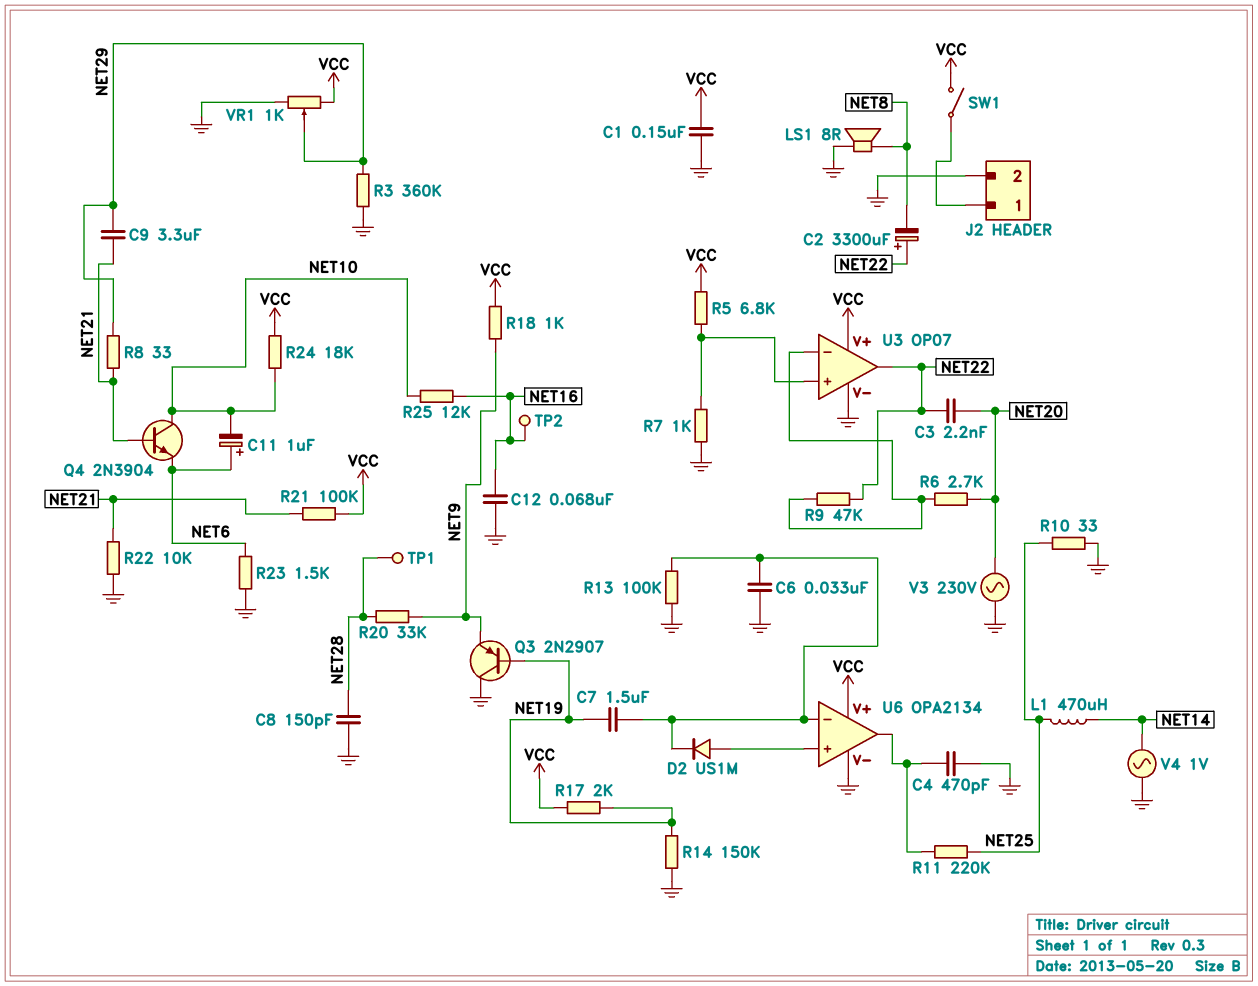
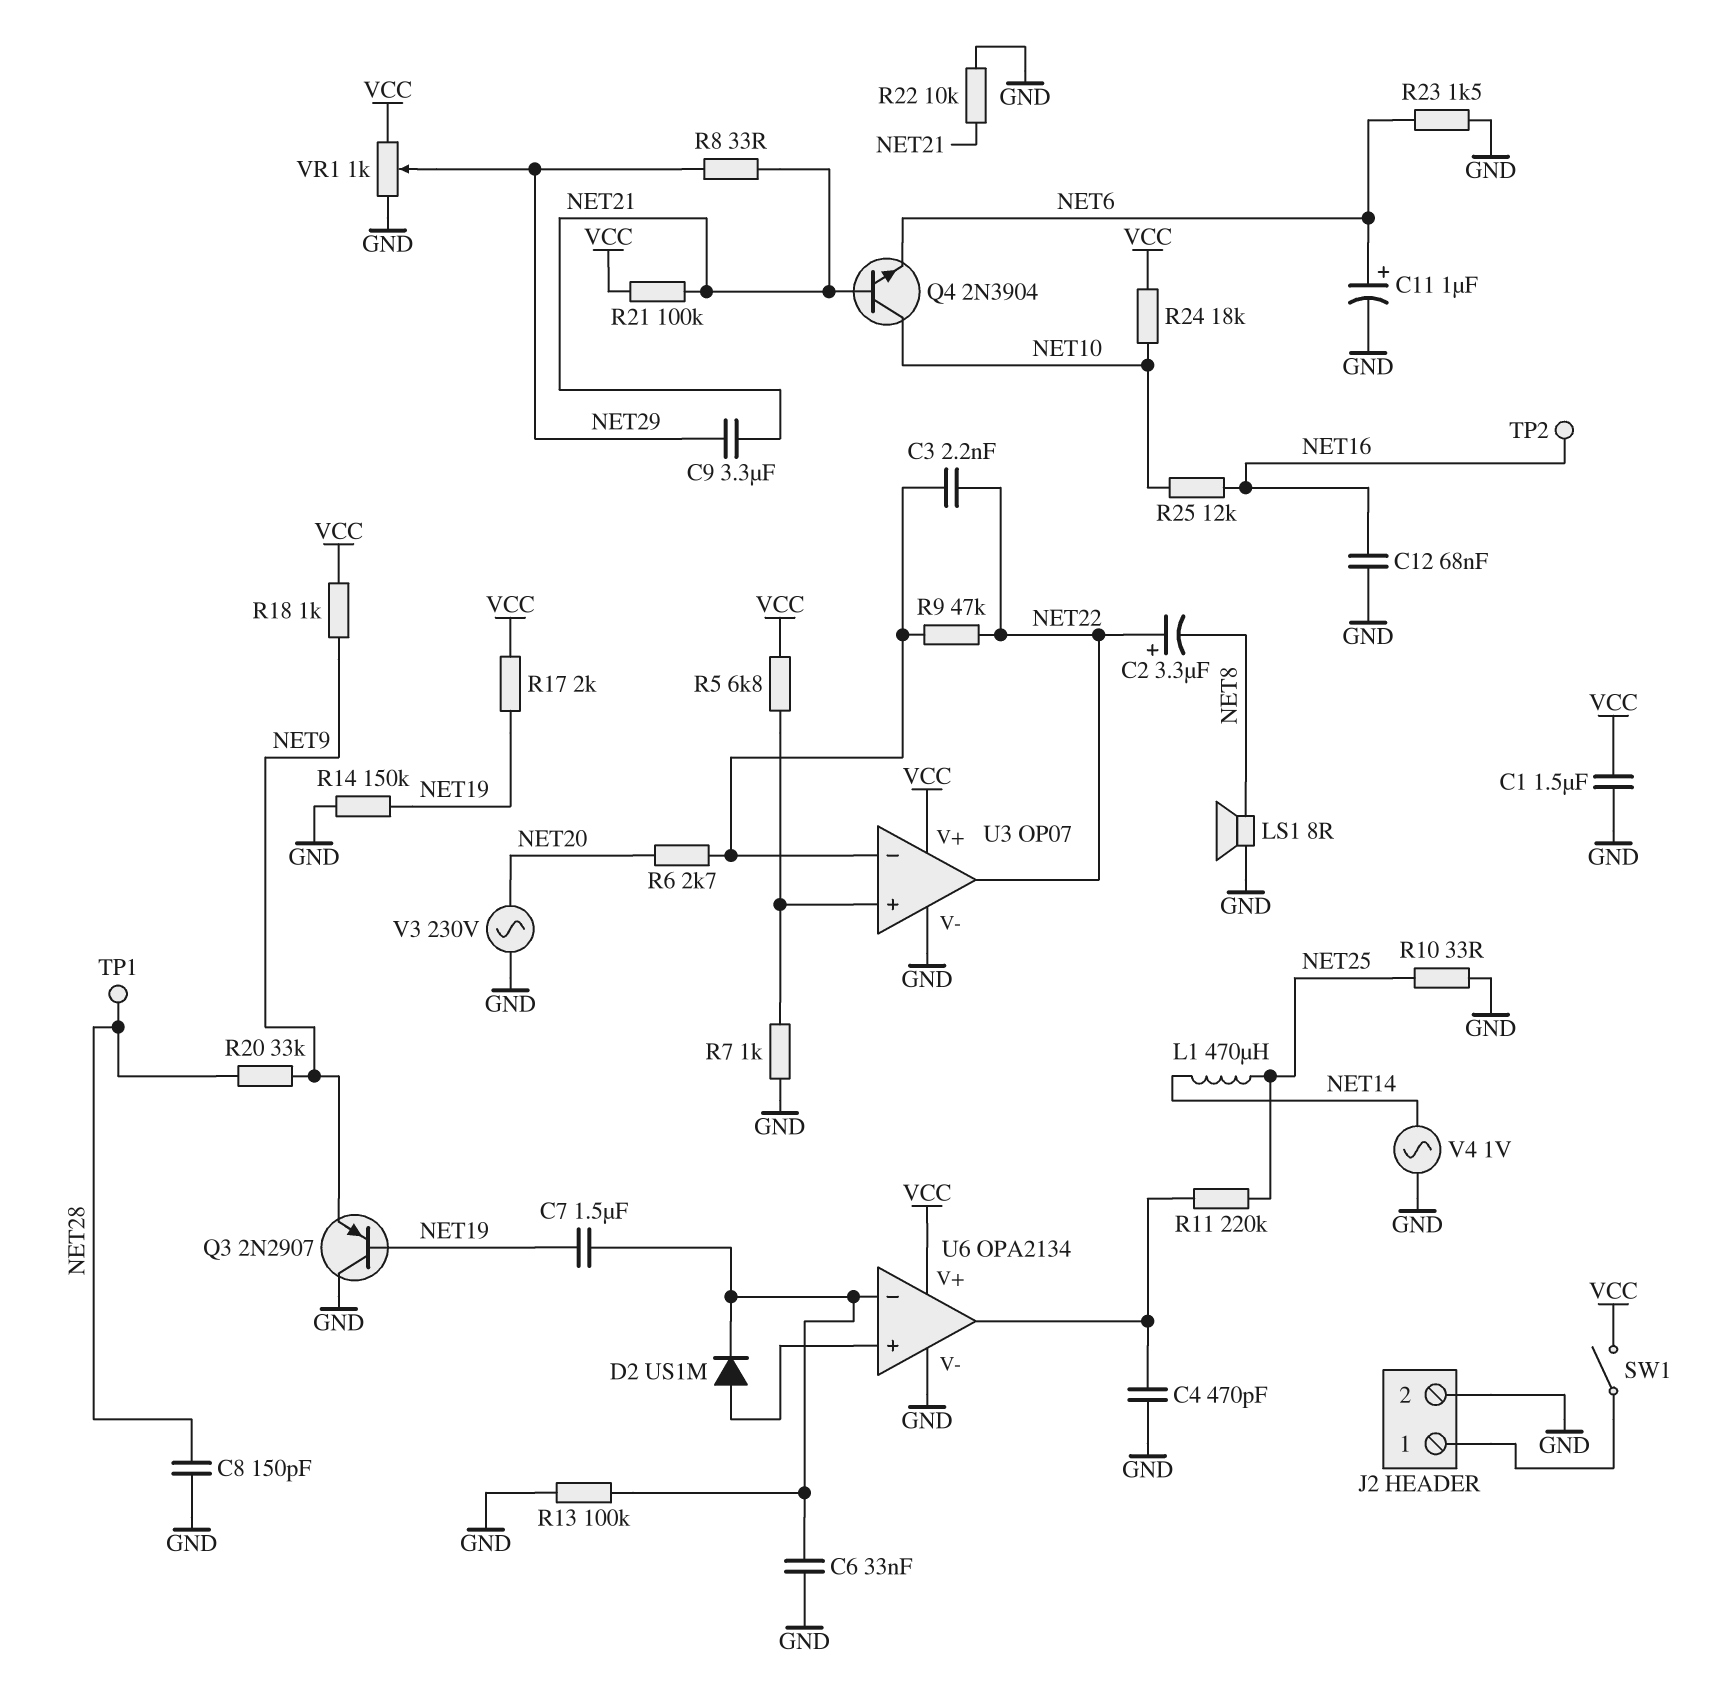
C1: 150nF (GND, VCC) -> 1.5uF (GND, VCC)
C2: 3300uF (plus NET22, minus NET8) -> 3.3uF (plus NET22, minus NET8)
C3: 2.2nF (NET20, NET22) -> 2.2nF (NET22, U3/in-)
C11: 1uF (plus NET6, minus NET10) -> 1uF (plus NET6, minus GND)
R3: 360k (GND, NET29) -> none

